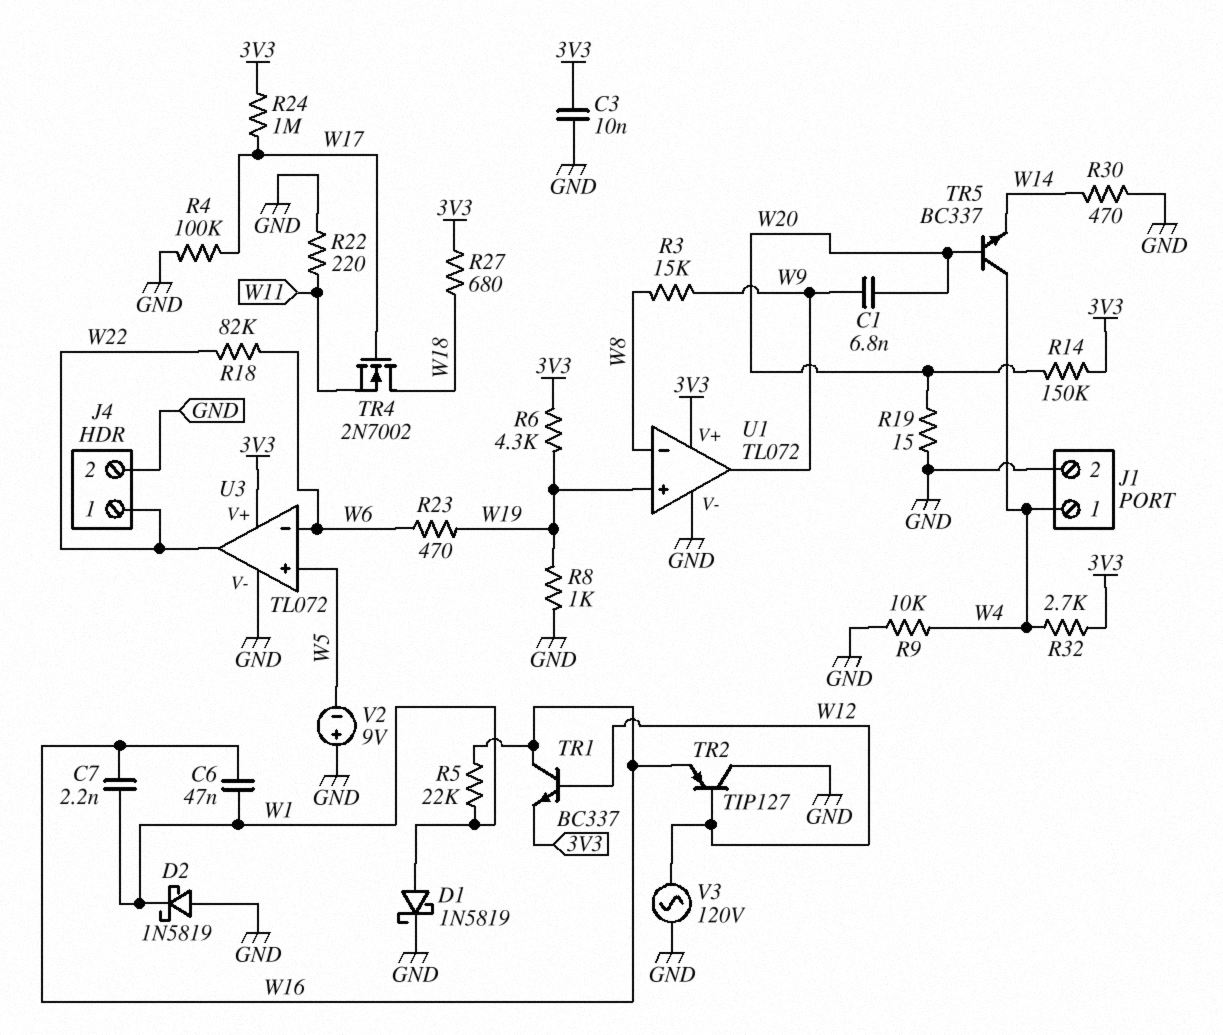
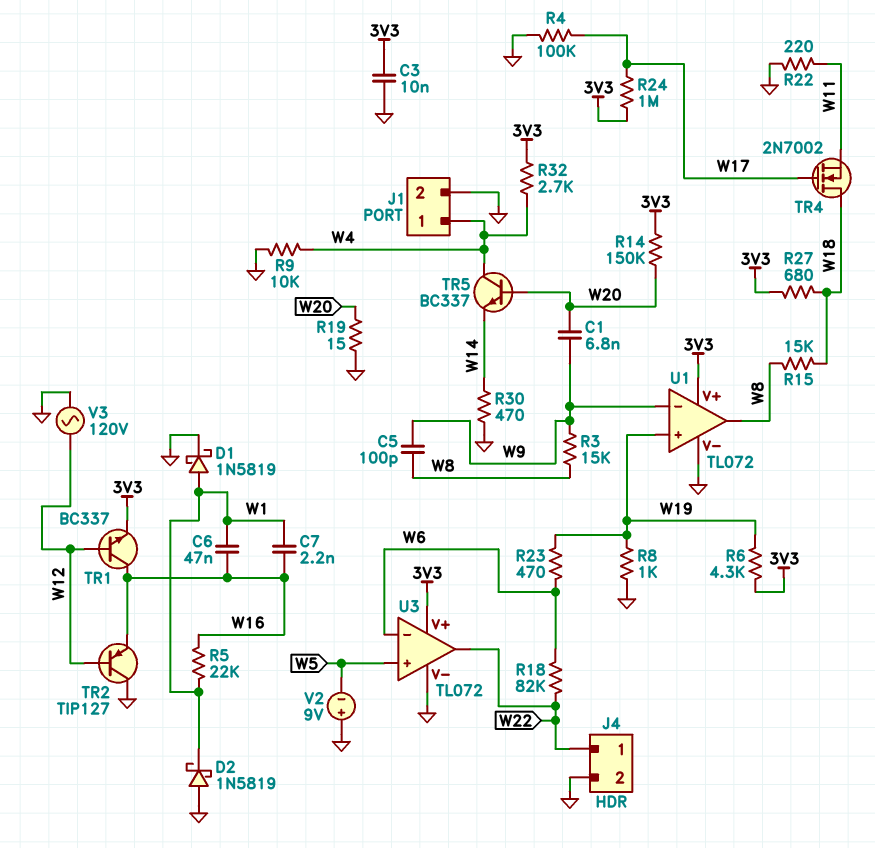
C5: none -> 100pF (W8, W9)
R15: none -> 15k (W8, W18)
U1 pin in-: W8 -> W9
U1 pin out: W9 -> W8

